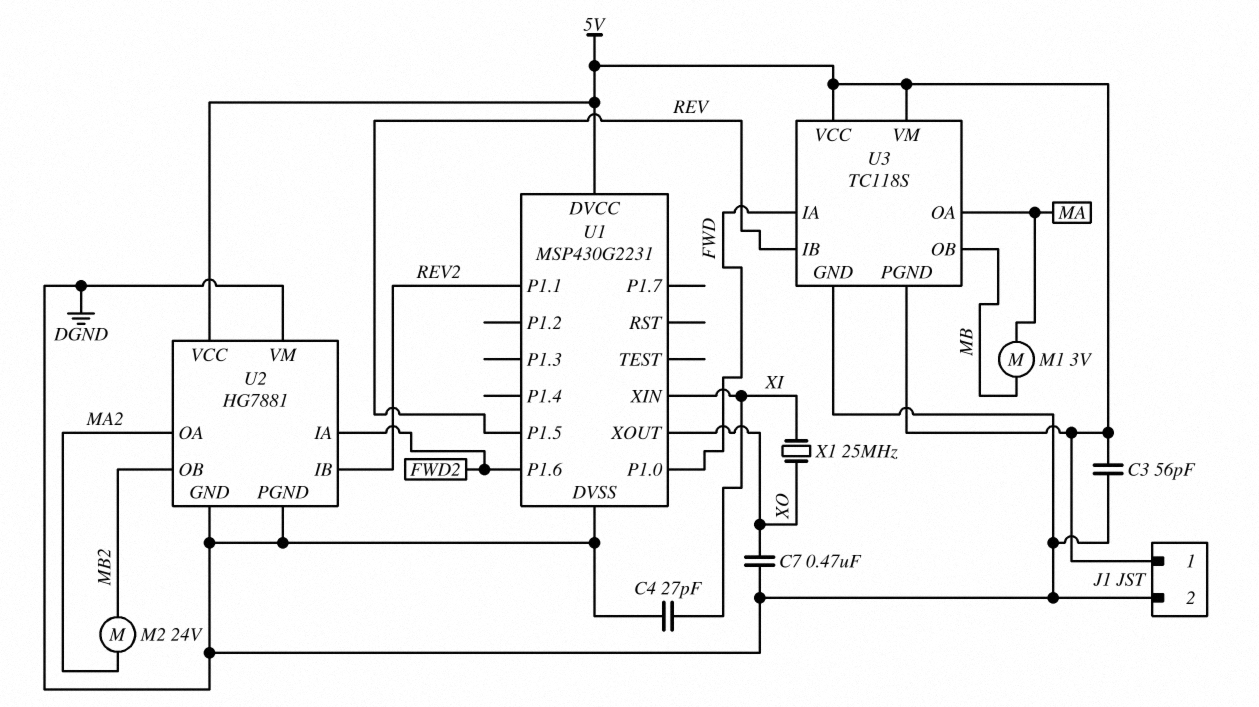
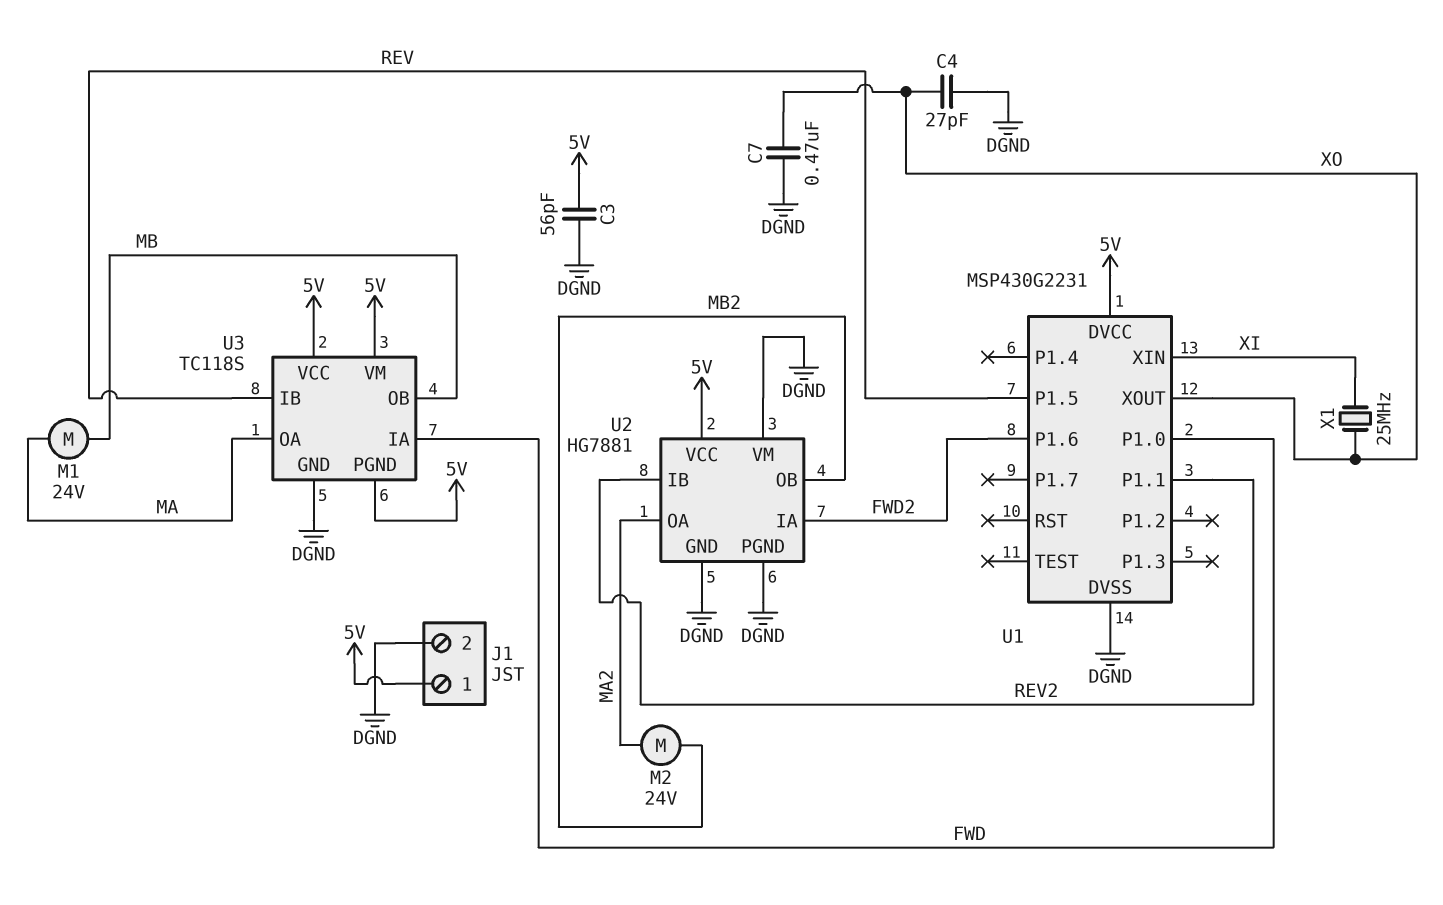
C4: 27pF (DGND, XI) -> 27pF (DGND, XO)
M1: motor 3V (MA, MB) -> motor 24V (MA, MB)

